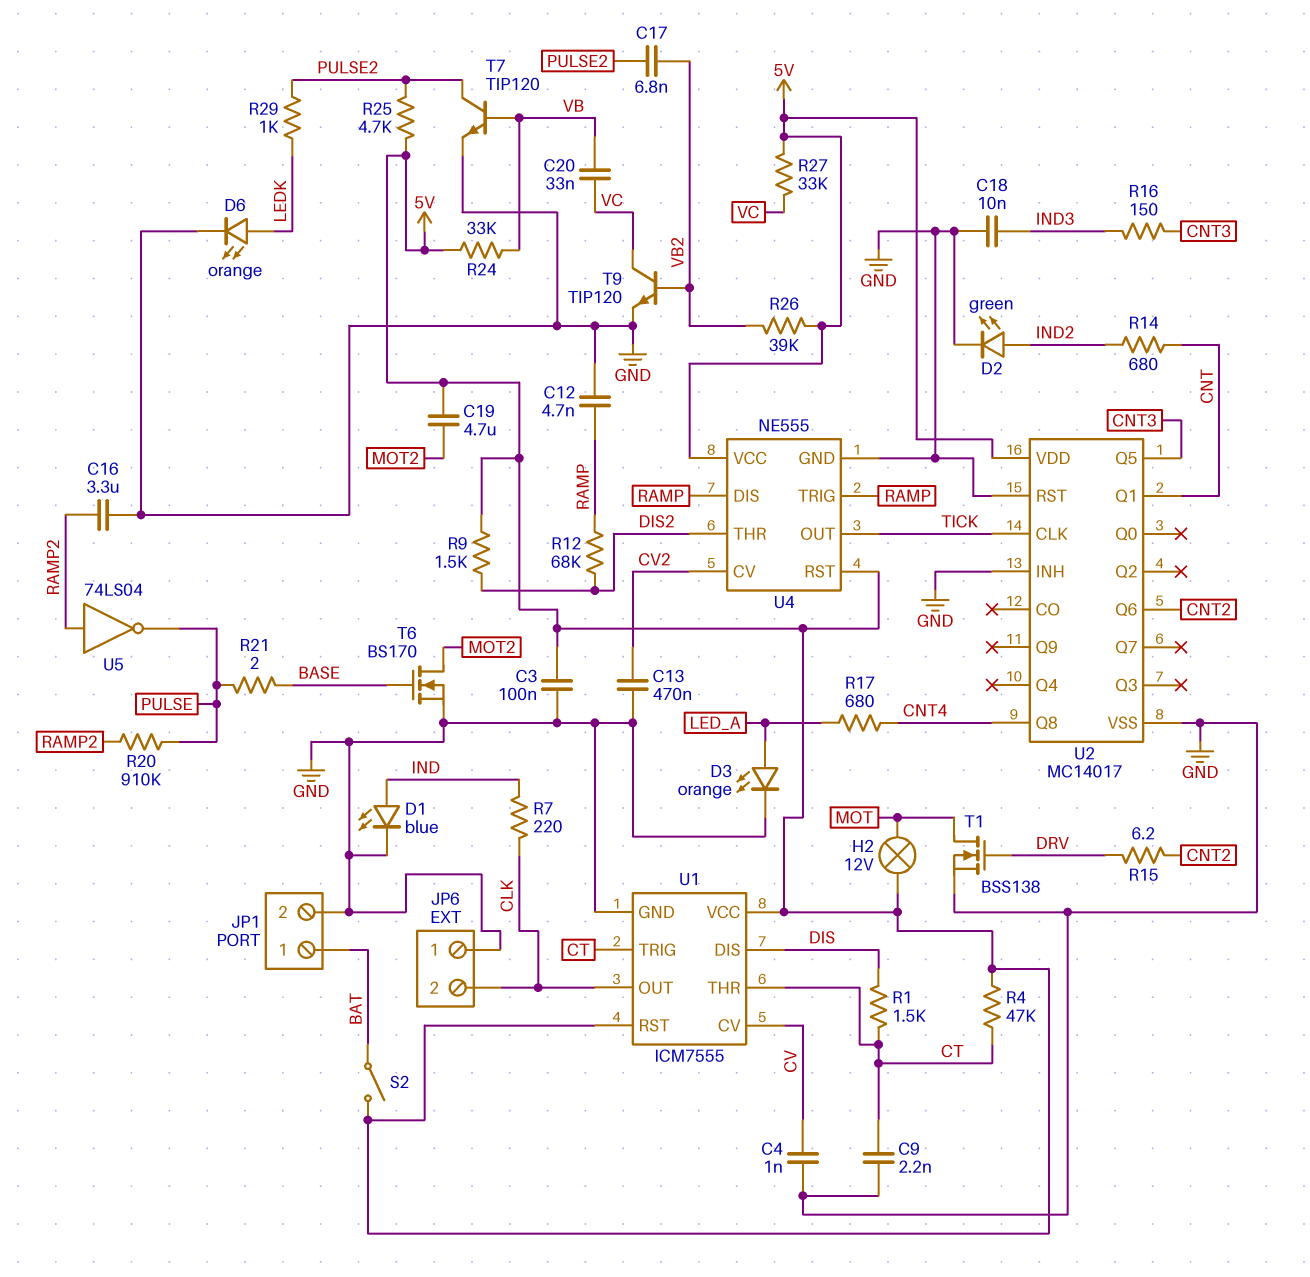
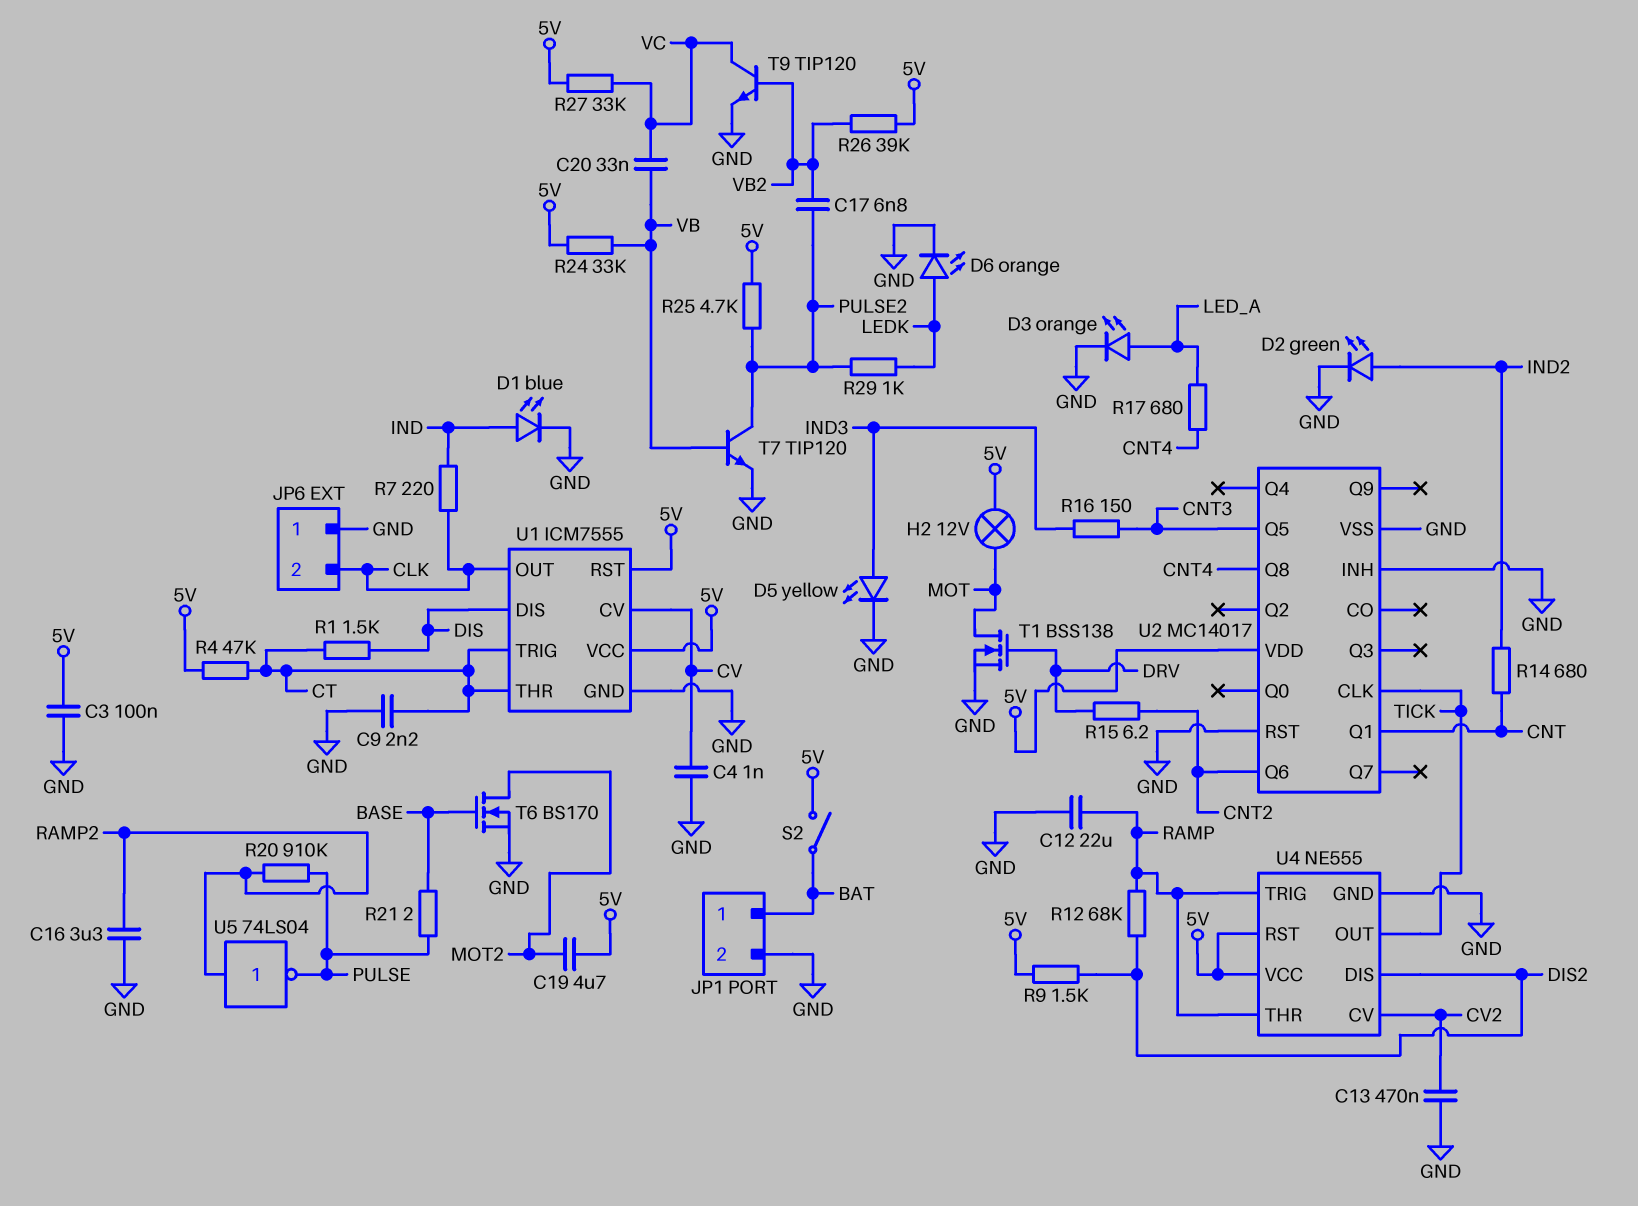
C12: 4.7nF (GND, RAMP) -> 22uF (GND, RAMP)
C18: 10nF (GND, IND3) -> none
D5: none -> LED yellow (A IND3, K GND)
U4 pin DIS: RAMP -> DIS2
U4 pin THR: DIS2 -> RAMP

